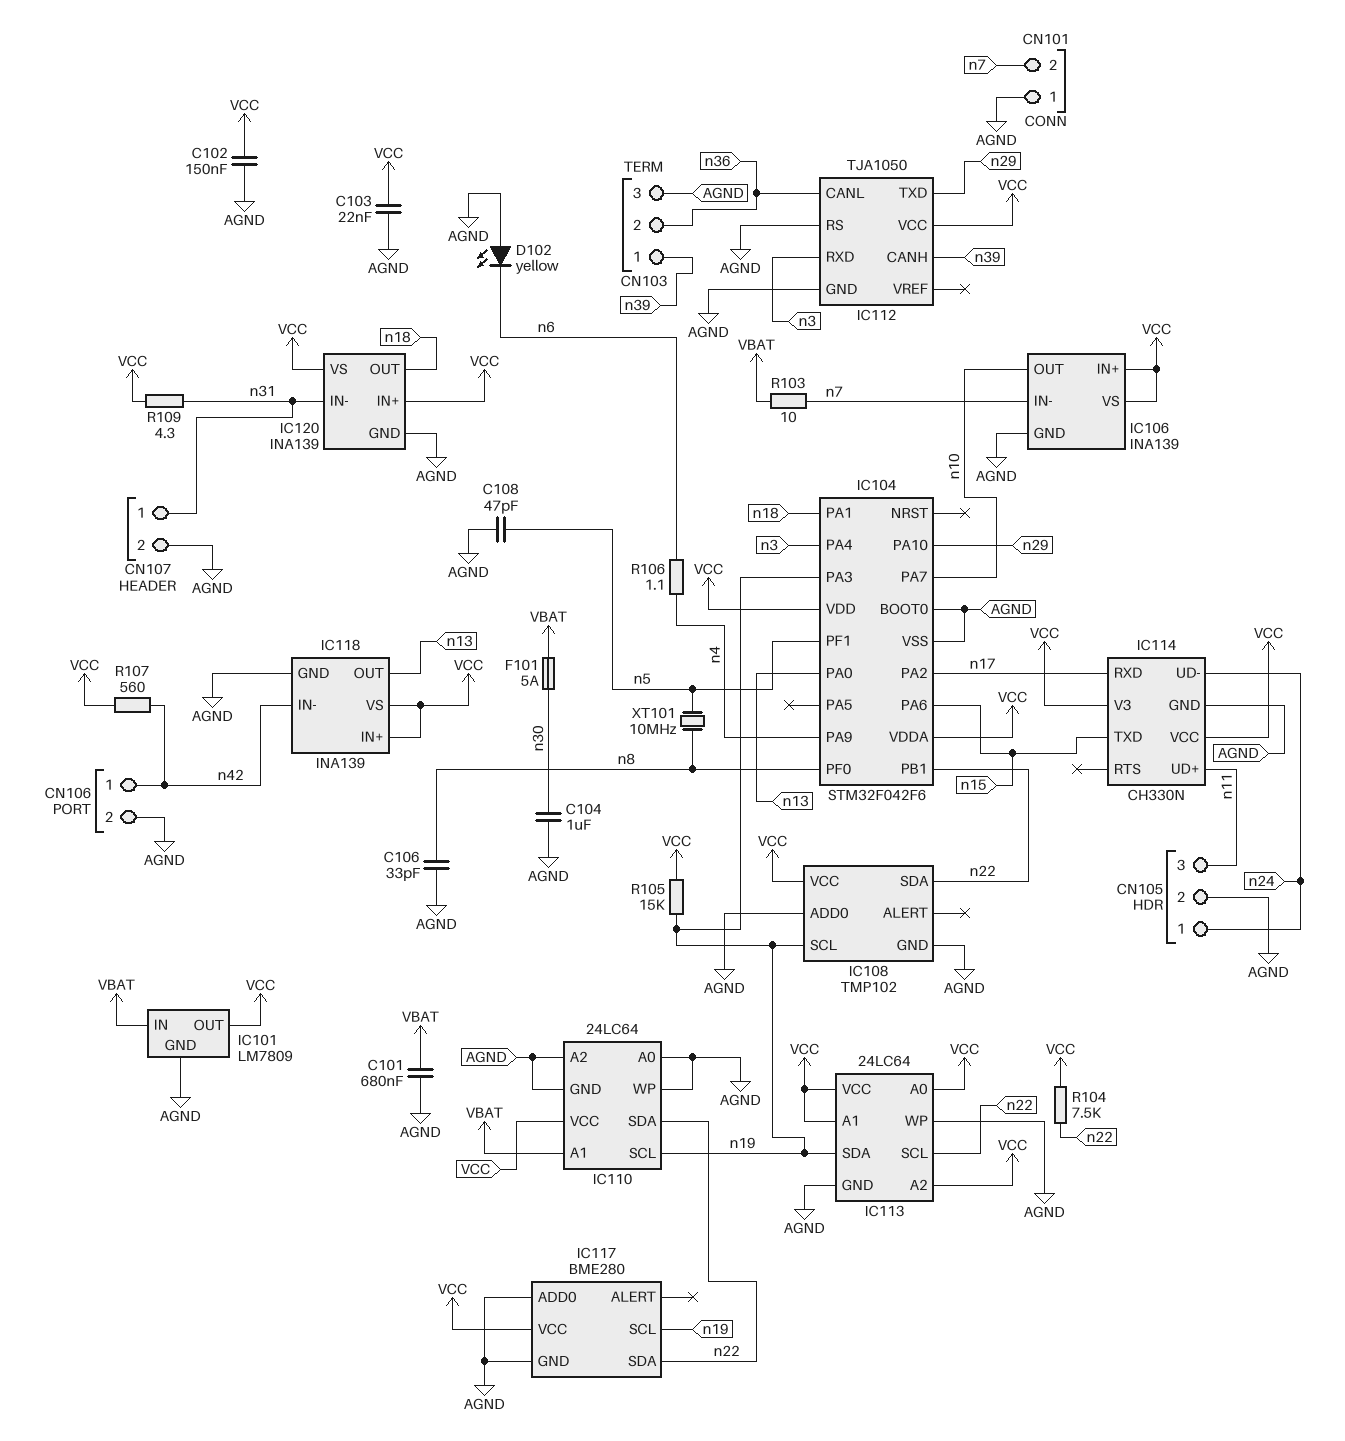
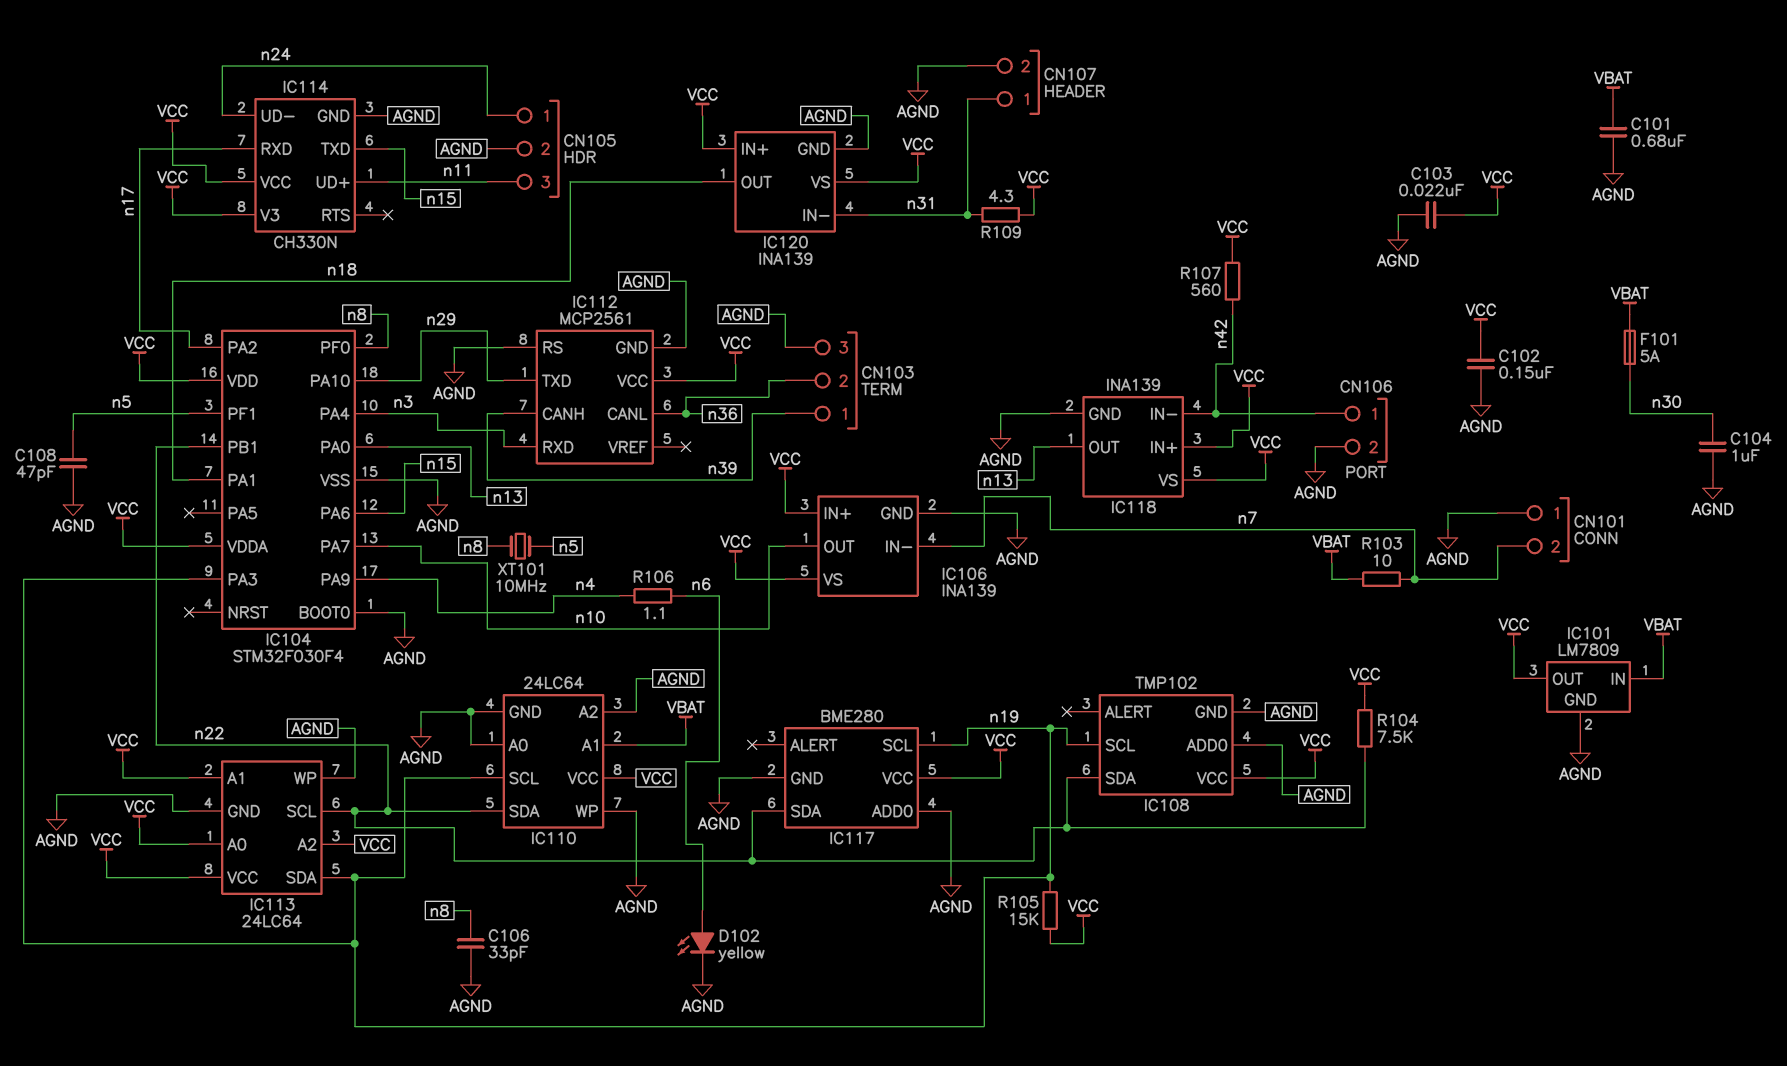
D102: LED yellow (A AGND, K n6) -> LED yellow (A n6, K AGND)
IC104: STM32F042F6 -> STM32F030F4
IC112: TJA1050 -> MCP2561

